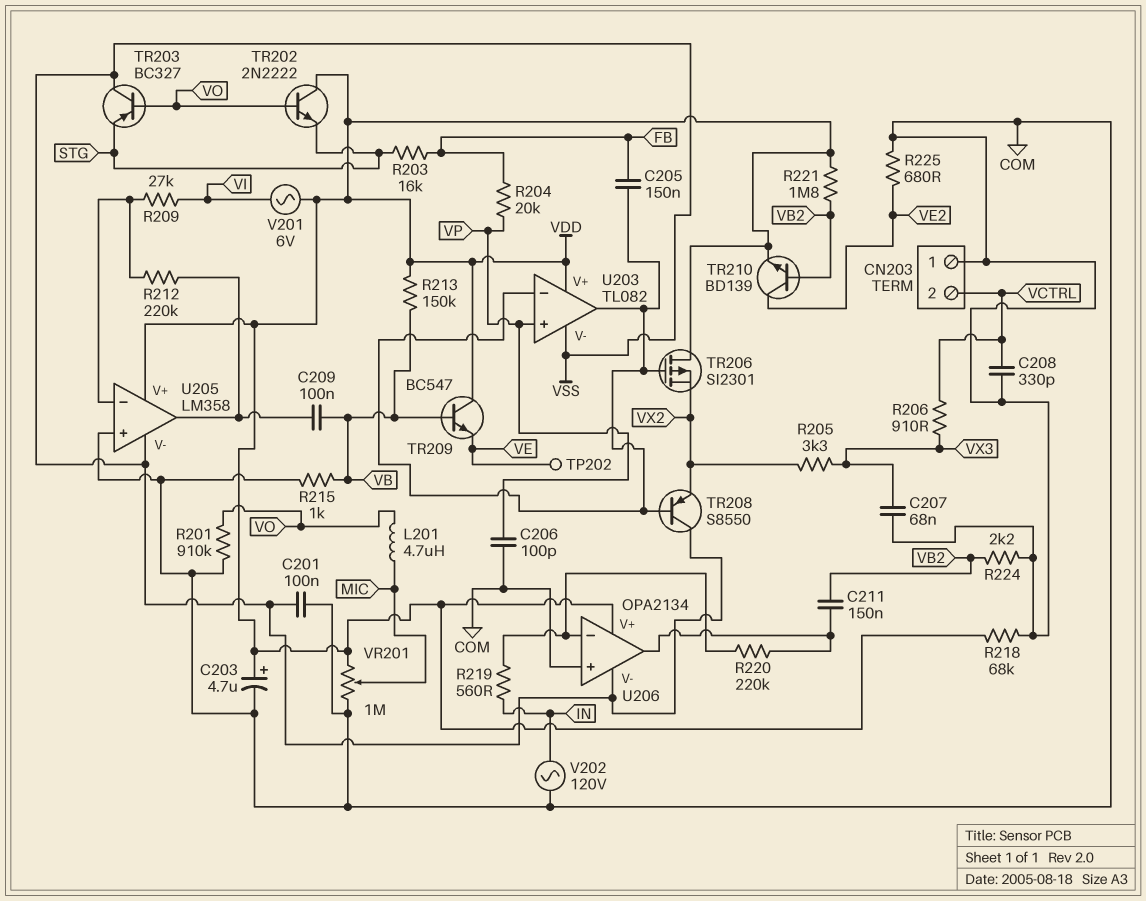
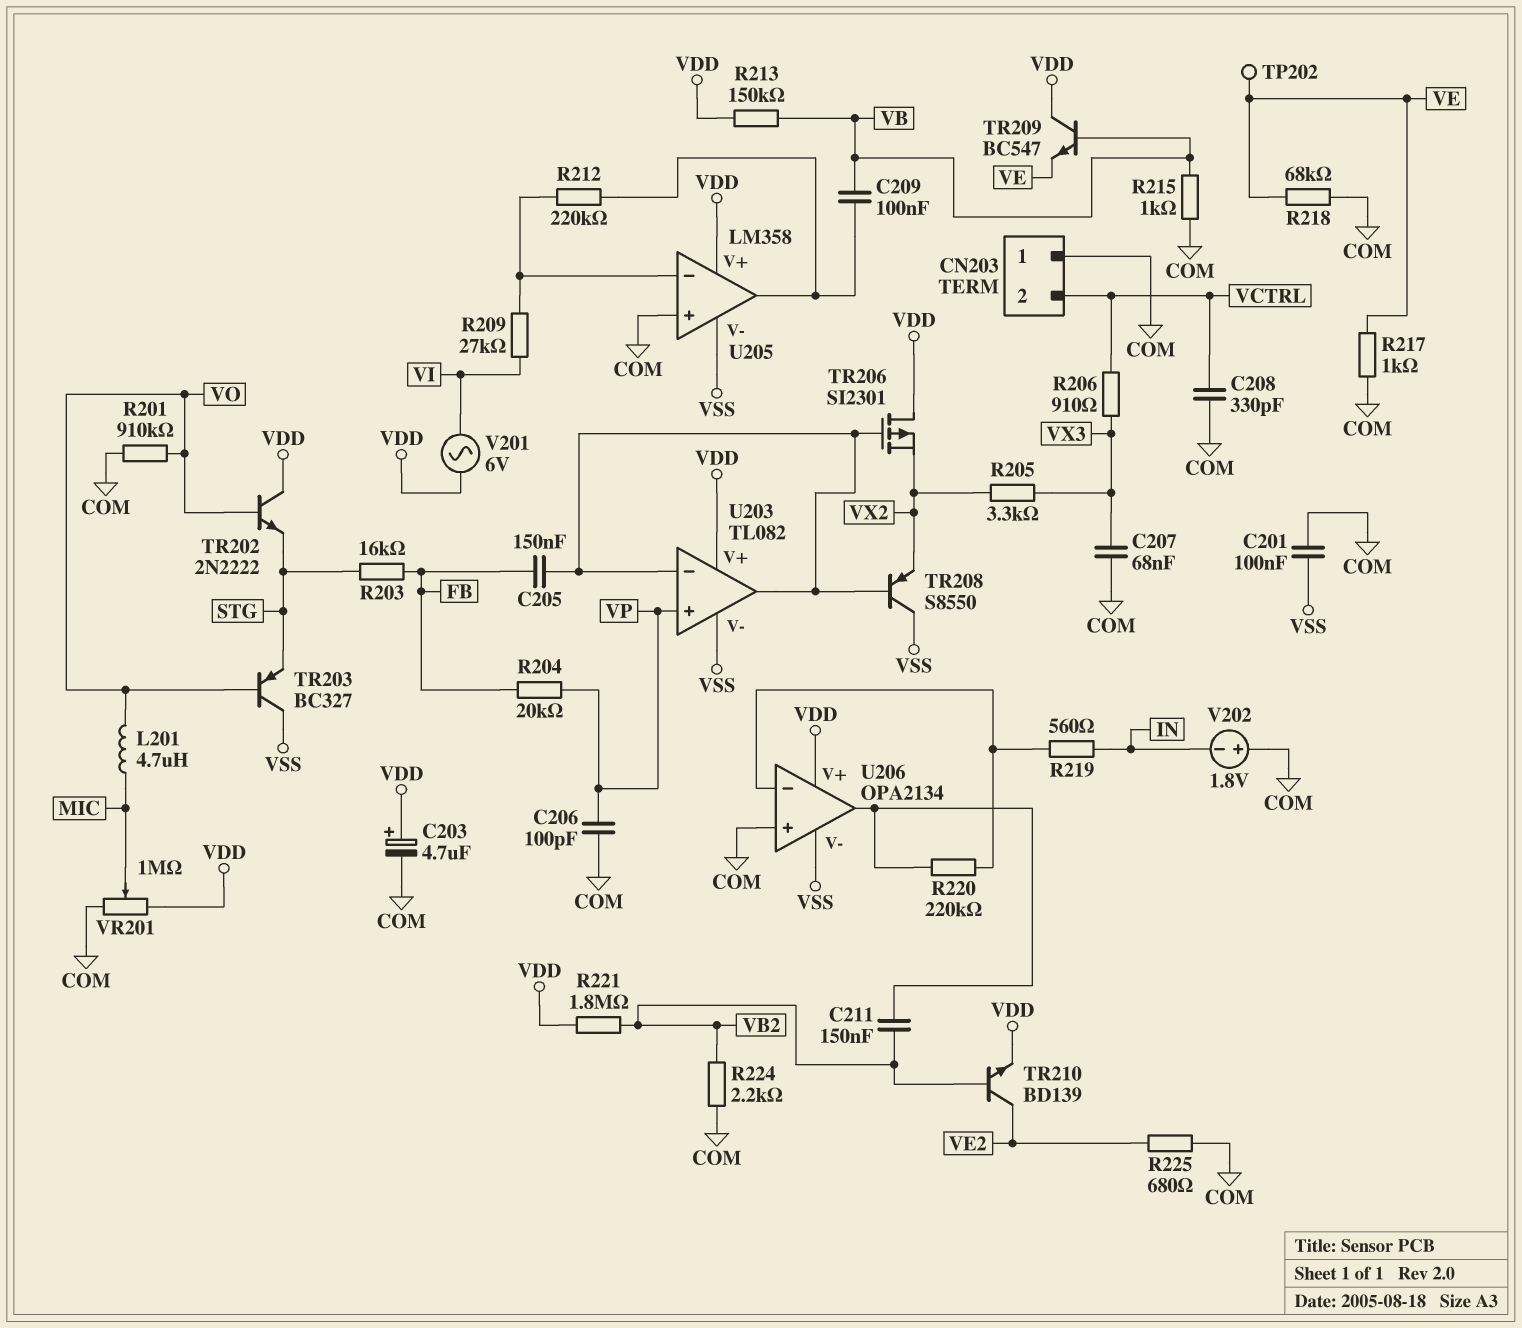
R217: none -> 1k (COM, VE)
R218: 68k (COM, VDD) -> 68k (COM, VE)
V202: AC 120V (COM, IN) -> 1.8V (plus COM, minus IN)

